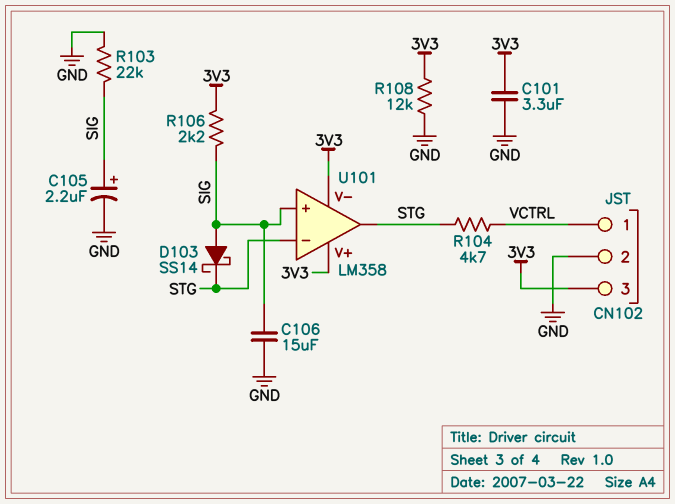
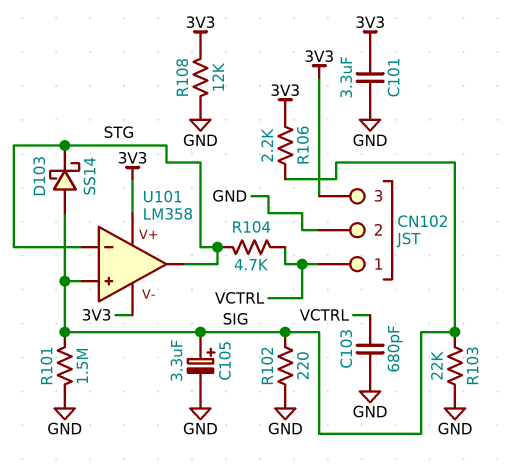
C103: none -> 680pF (GND, VCTRL)
C105: 2.2uF (plus SIG, minus GND) -> 3.3uF (plus SIG, minus GND)
C106: 15uF (GND, SIG) -> none
R101: none -> 1.5M (GND, SIG)
R102: none -> 220 (GND, SIG)

